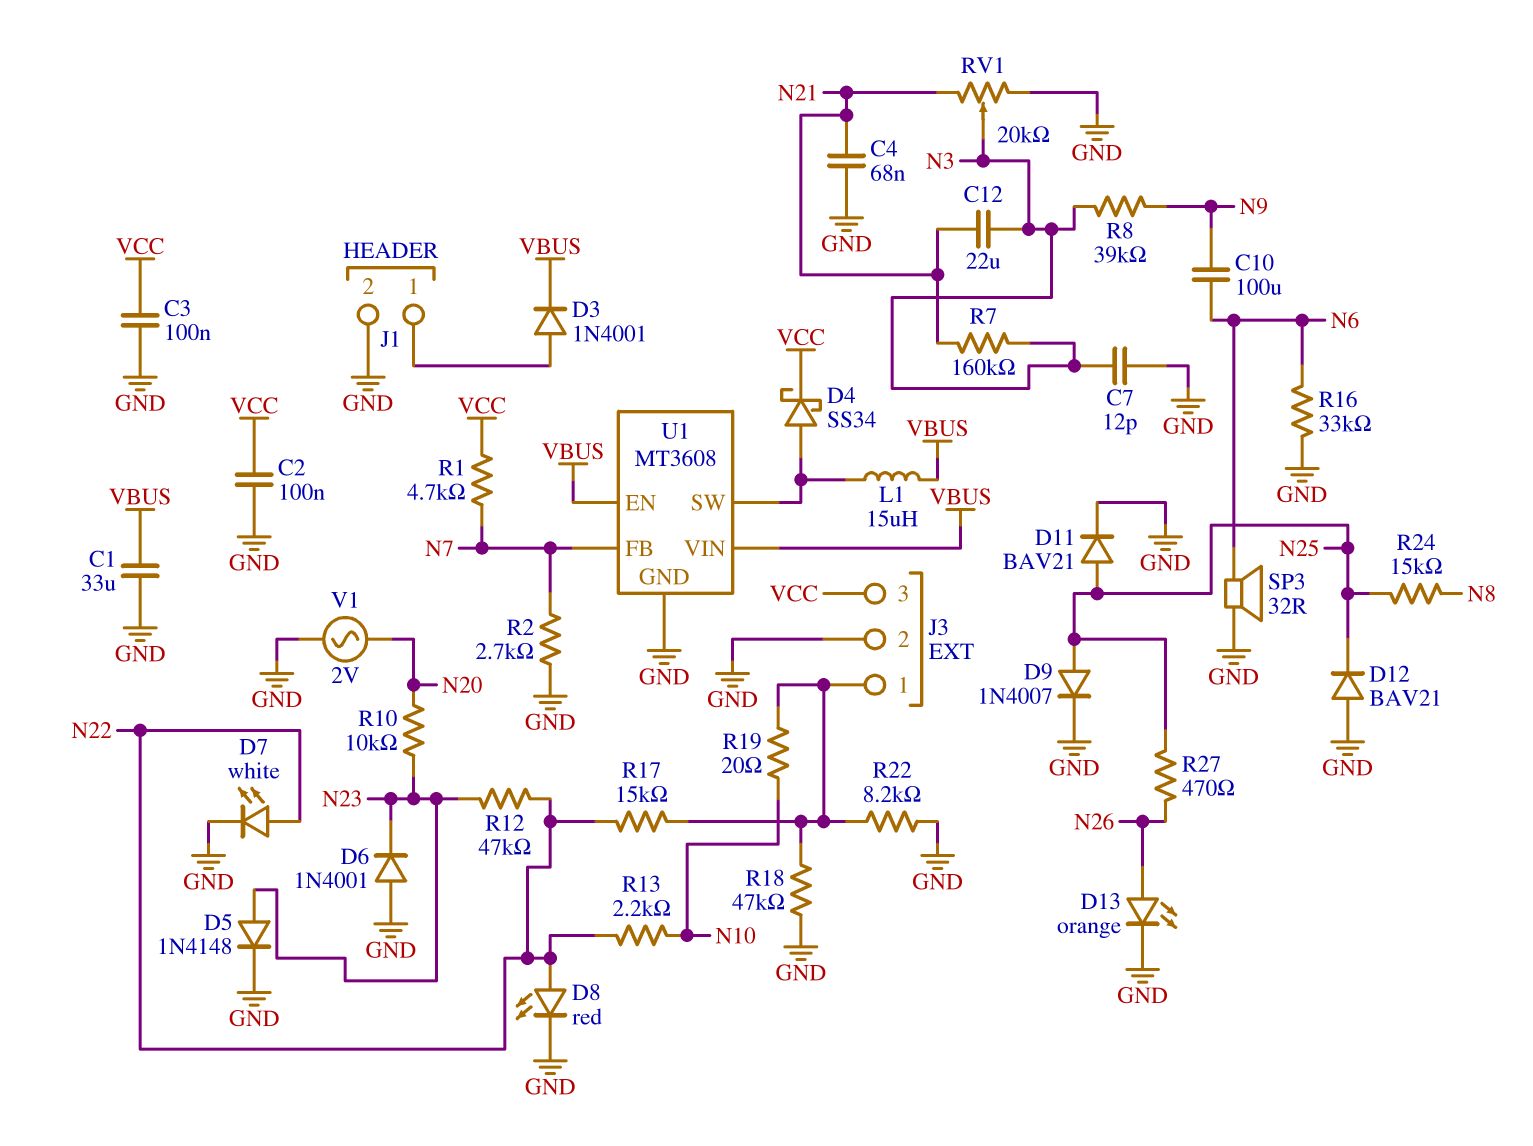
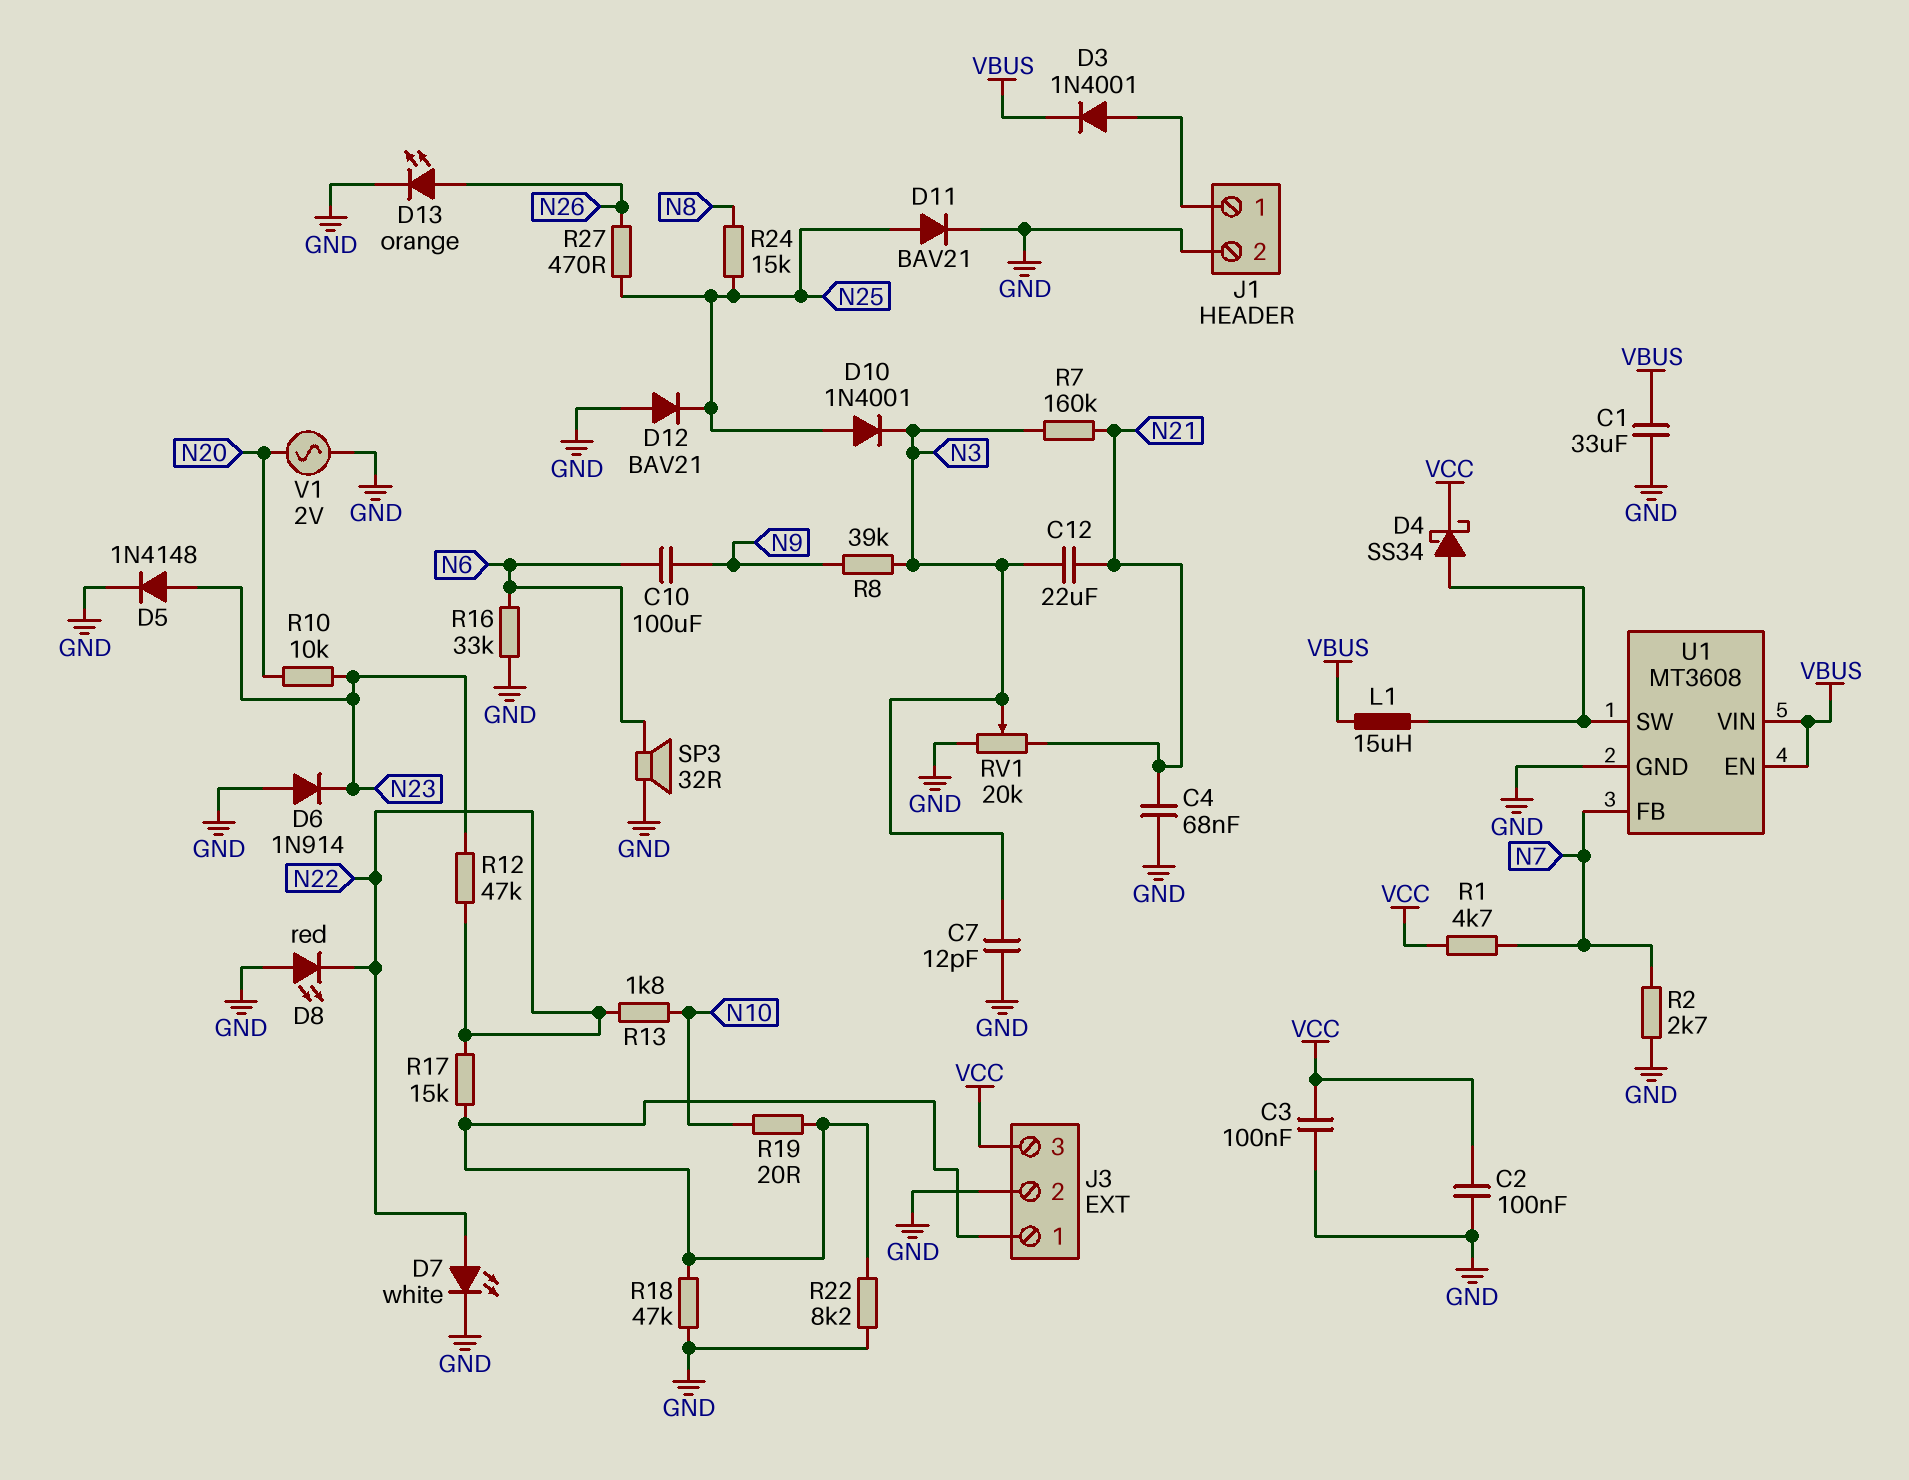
D6: diode 1N4001 (A GND, K N23) -> diode 1N914 (A GND, K N23)
D8: LED red (A N22, K GND) -> LED red (A GND, K N22)
D9: diode 1N4007 (A N25, K GND) -> none
D10: none -> diode 1N4001 (A N25, K N3)
R13: 2.2k (N10, N22) -> 1.8k (N10, N22)

